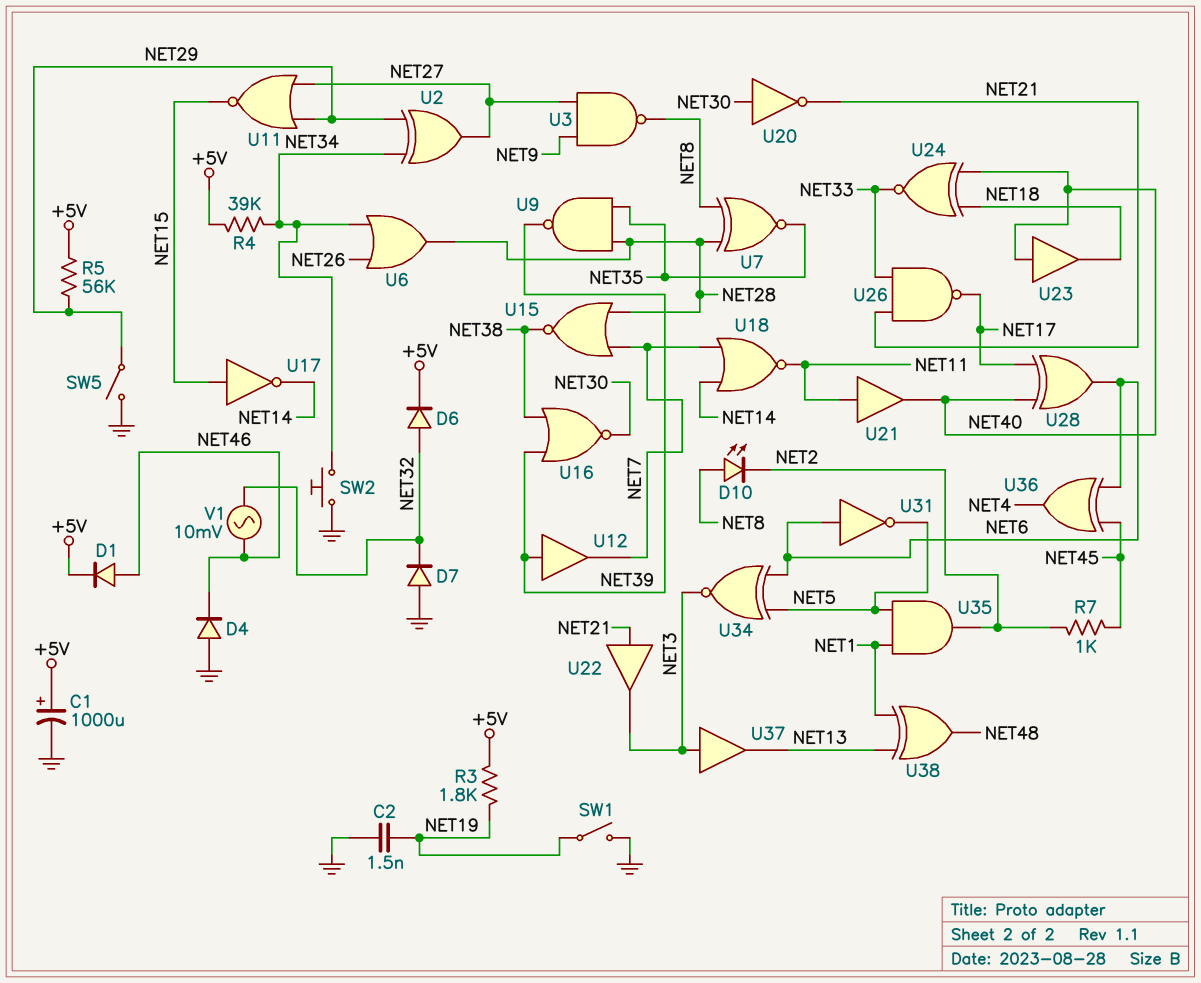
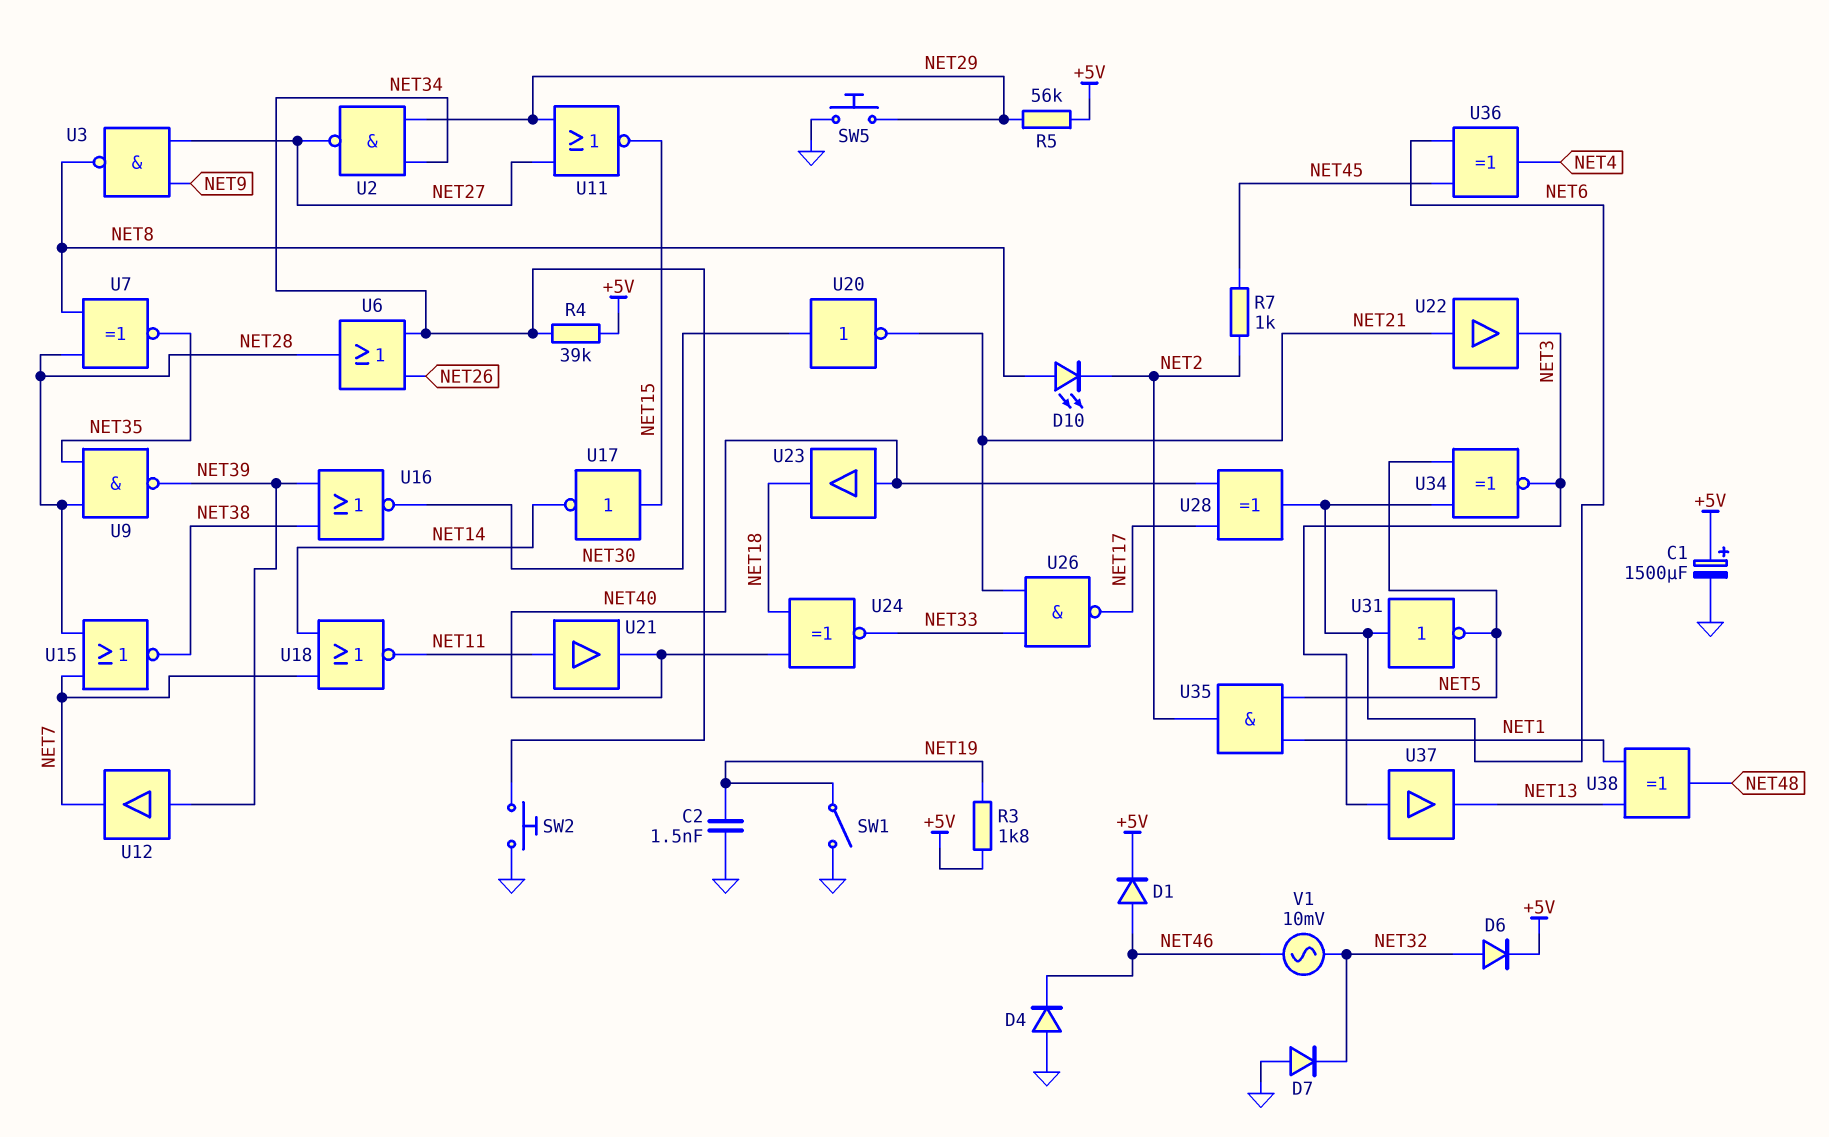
C1: 1000uF (plus +5V, minus GND) -> 1500uF (plus +5V, minus GND)
SW5: switch (GND, NET29) -> button (GND, NET29)
U2: XOR (in NET29, in NET34, out NET27) -> NAND (in NET29, in NET34, out NET27)

